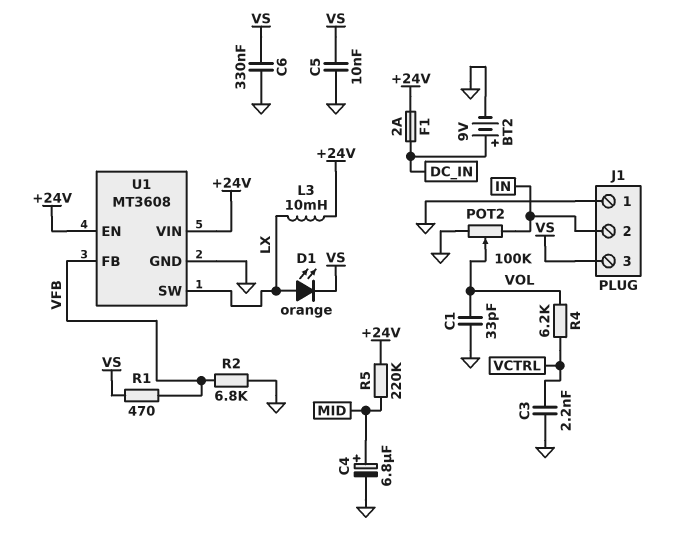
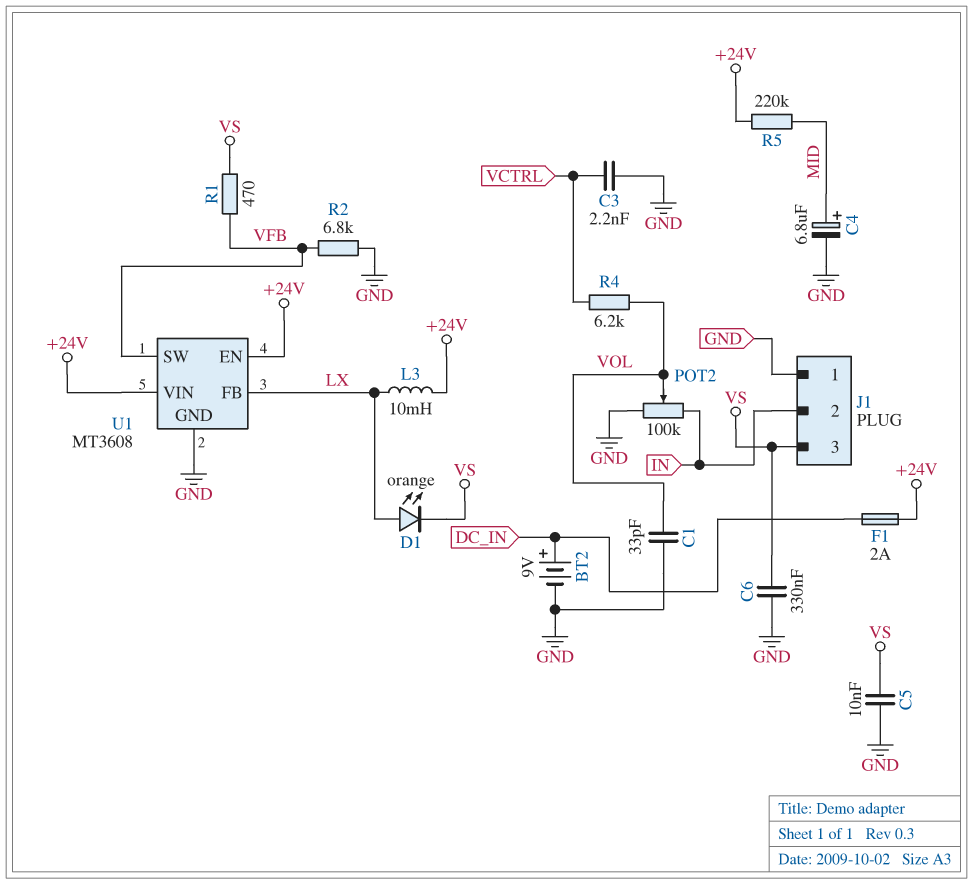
U1 pin FB: VFB -> LX
U1 pin SW: LX -> VFB

